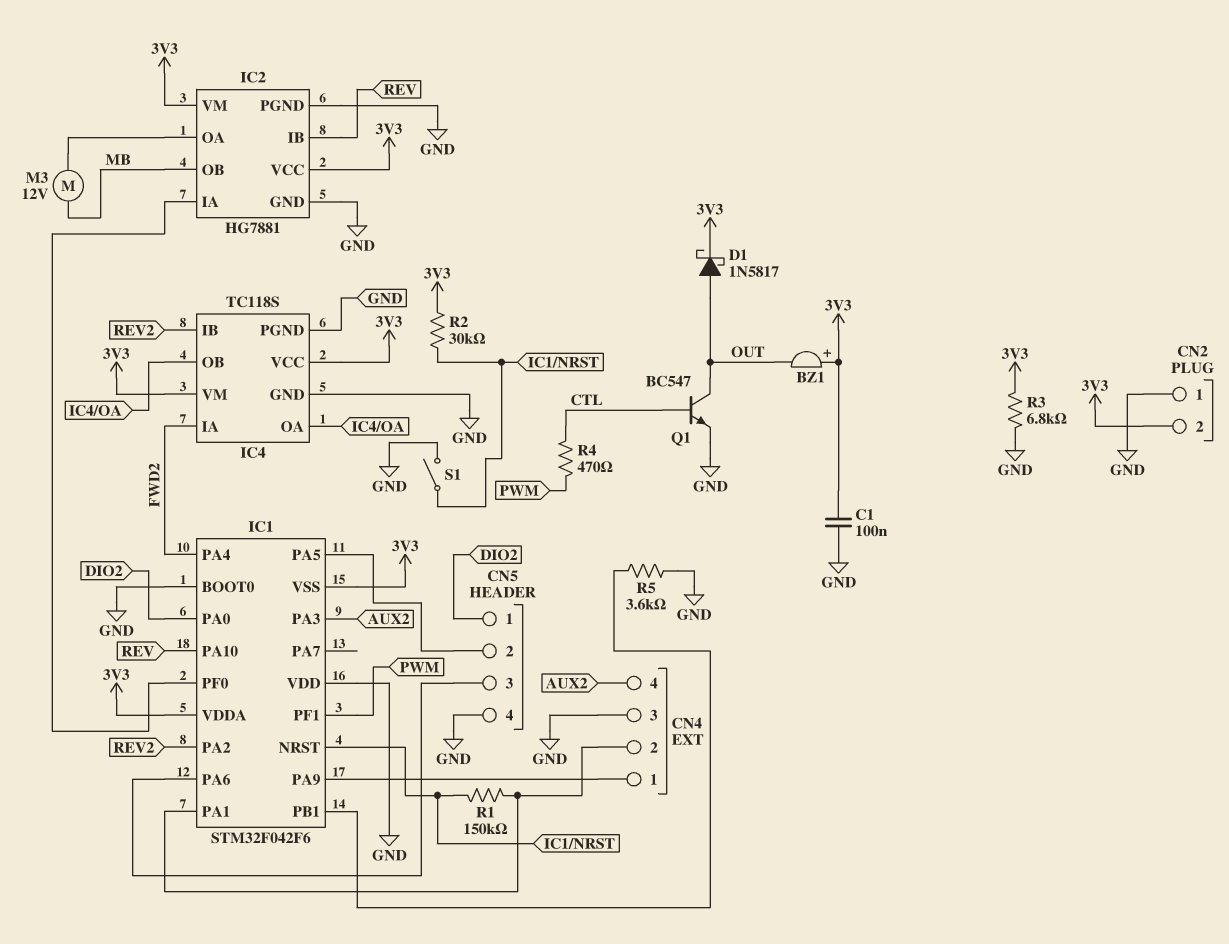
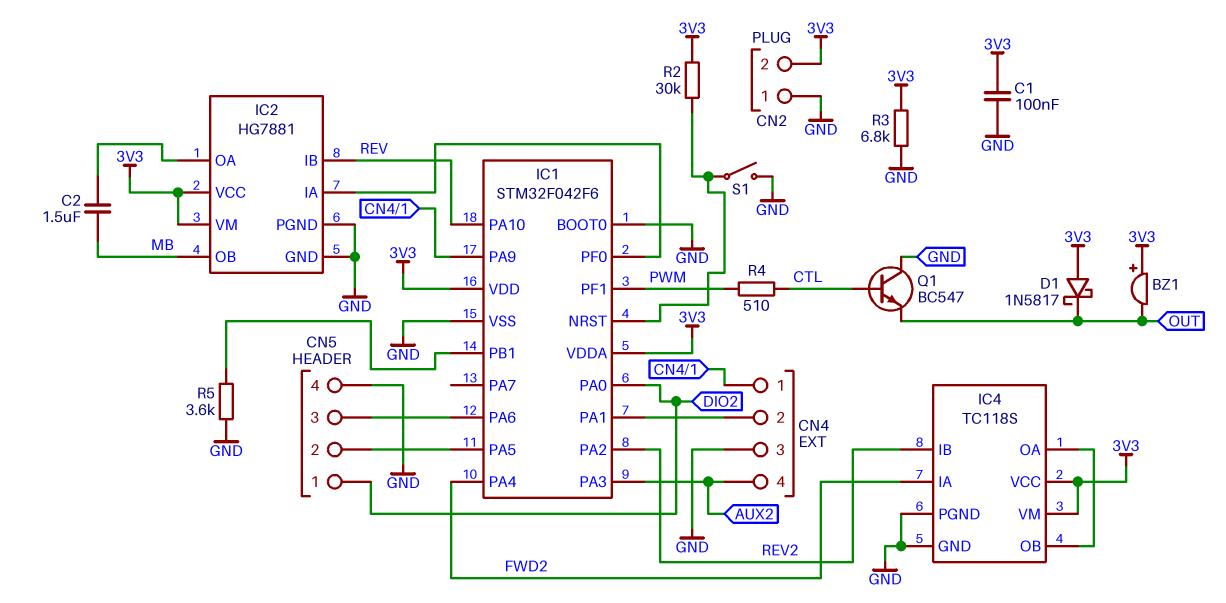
C2: none -> 1.5uF (IC2/OA, MB)
D1: schottky 1N5817 (A OUT, K 3V3) -> schottky 1N5817 (A 3V3, K OUT)
IC1 pin VDD: GND -> 3V3
IC1 pin VSS: 3V3 -> GND
M3: motor 12V (IC2/OA, MB) -> none
Q1: NPN BC547 (B CTL, C OUT, E GND) -> NPN BC547 (B CTL, C GND, E OUT)
R1: 150k (CN4/2, IC1/NRST) -> none
R4: 470 (CTL, PWM) -> 510 (CTL, PWM)

